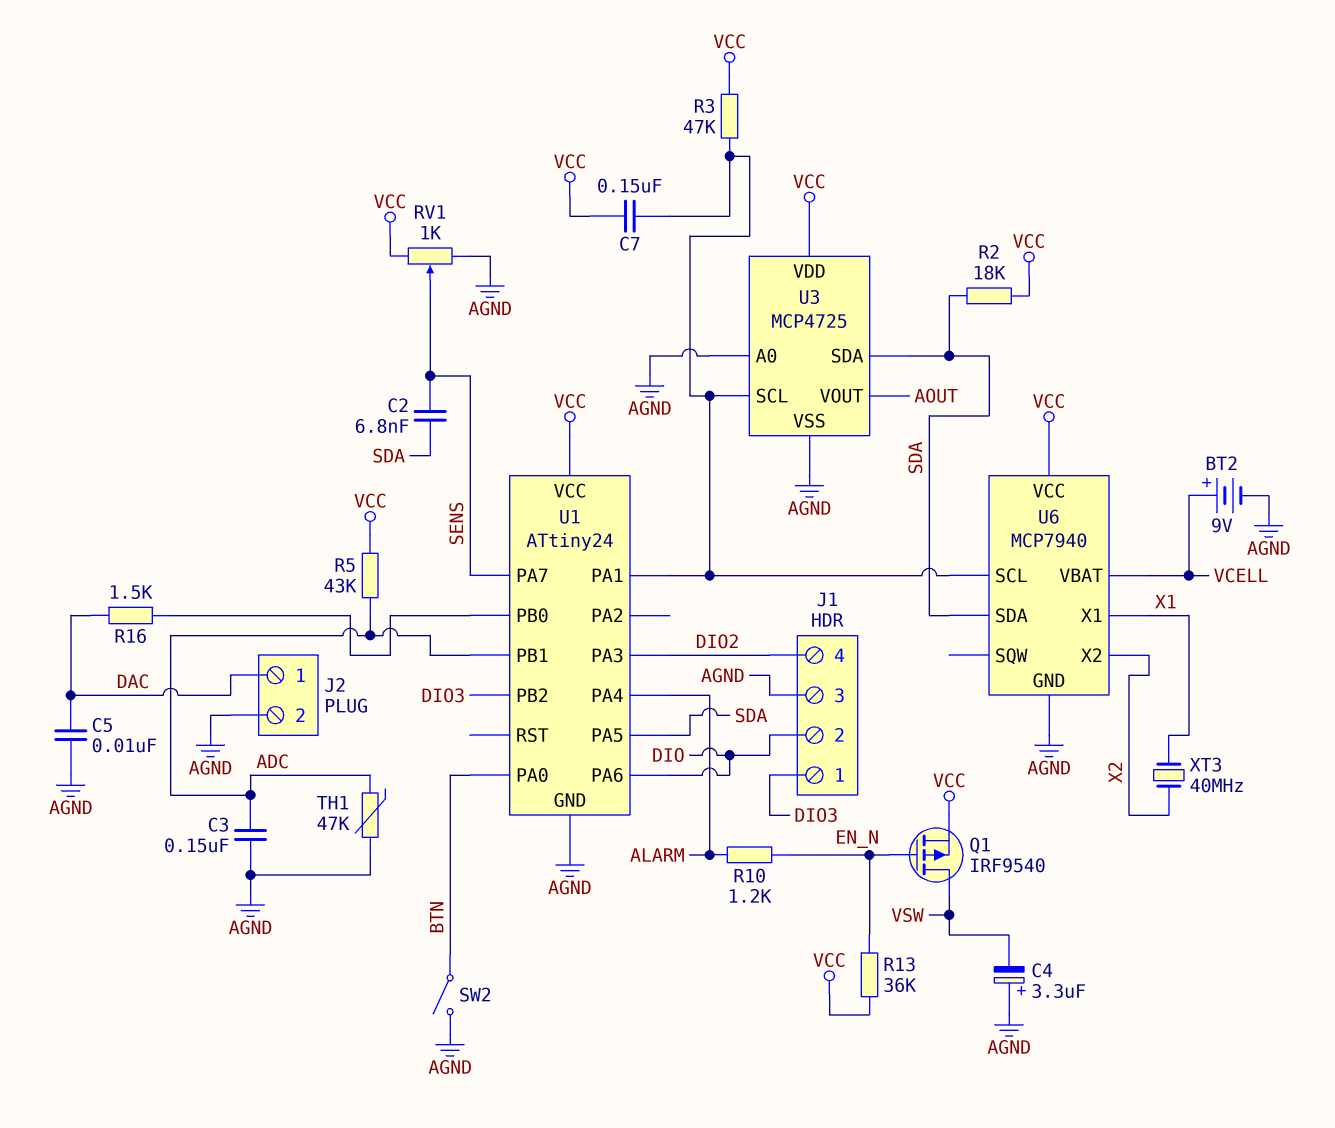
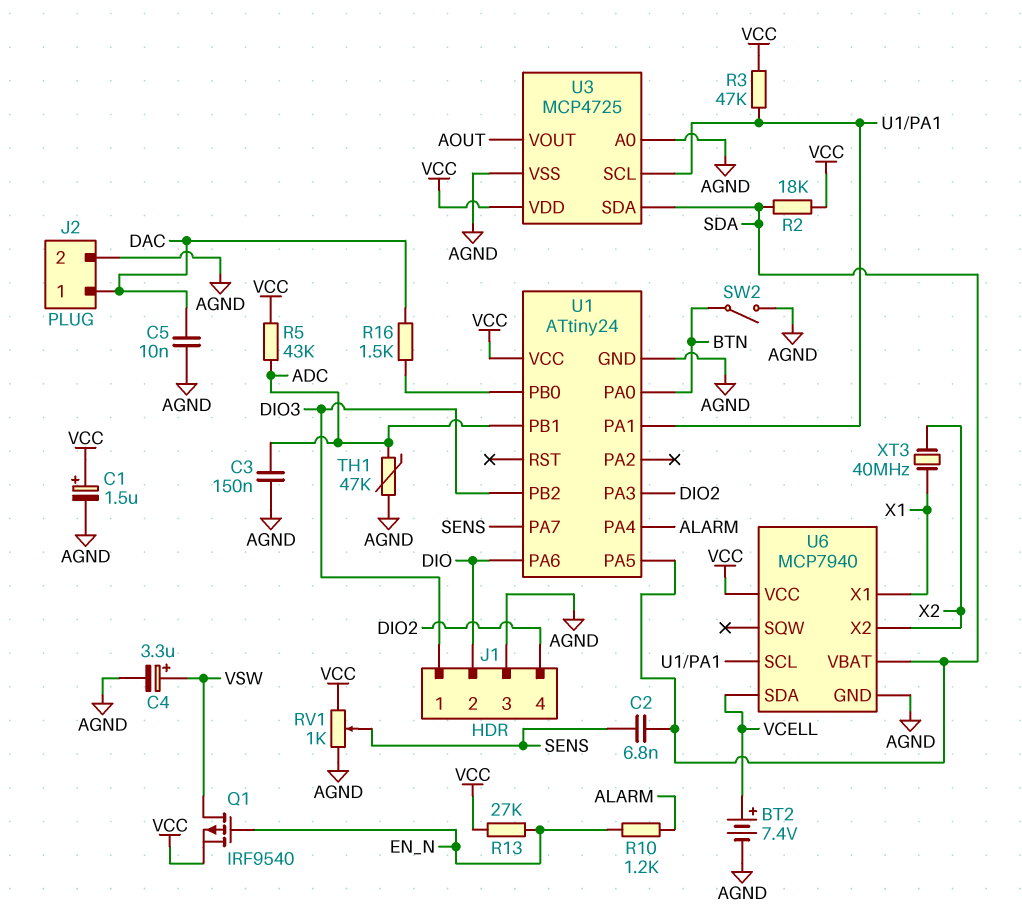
BT2: 9V (plus VCELL, minus AGND) -> 7.4V (plus VCELL, minus AGND)
C1: none -> 1.5uF (plus VCC, minus AGND)
C4: 3.3uF (plus AGND, minus VSW) -> 3.3uF (plus VSW, minus AGND)
C7: 150nF (U1/PA1, VCC) -> none
R13: 36k (EN_N, VCC) -> 27k (EN_N, VCC)
U6 pin SDA: SDA -> VCELL
U6 pin VBAT: VCELL -> SDA

